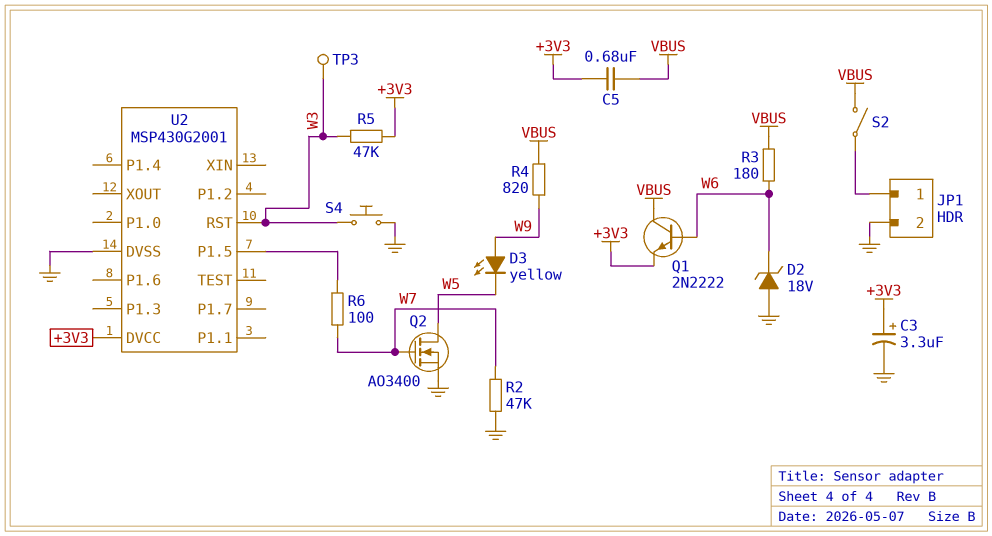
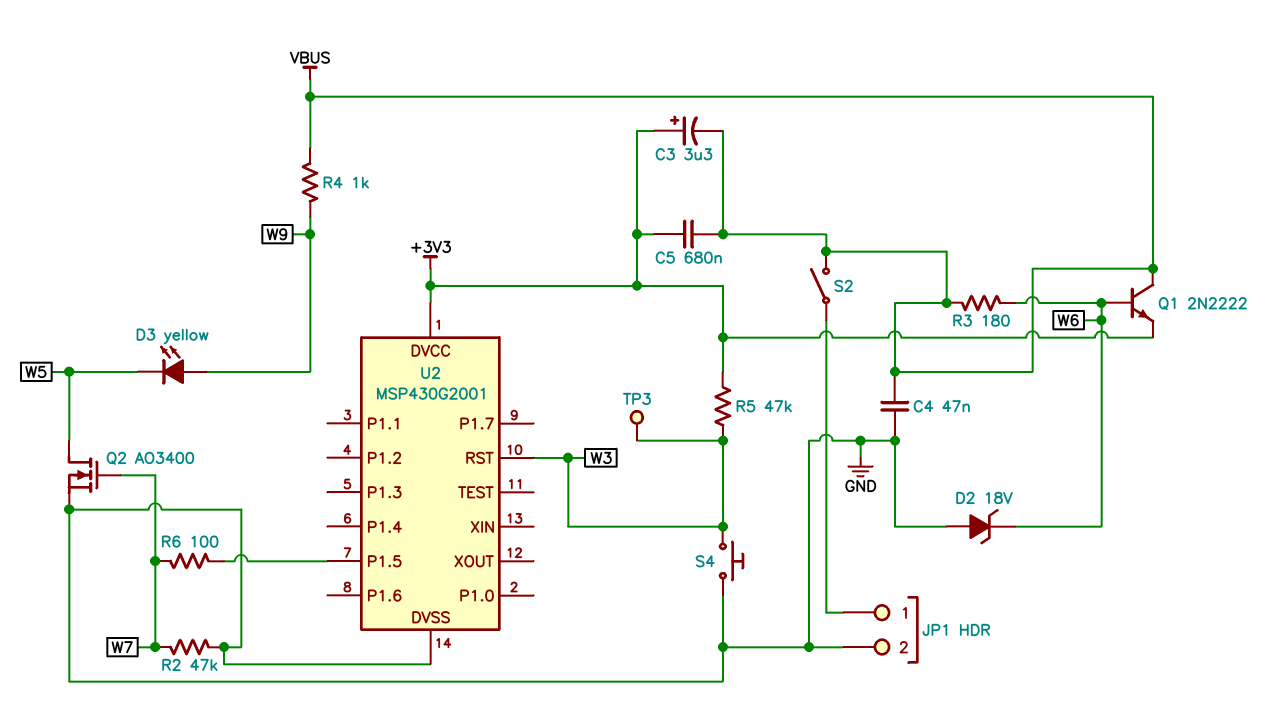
C3: 3.3uF (plus +3V3, minus GND) -> 3.3uF (plus +3V3, minus VBUS)
C4: none -> 47nF (GND, VBUS)
R4: 820 (VBUS, W9) -> 1k (VBUS, W9)

